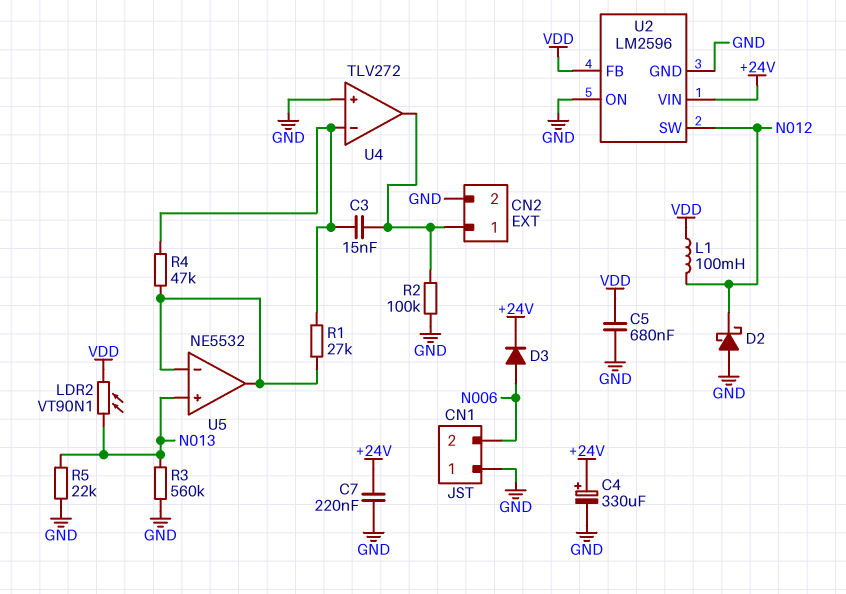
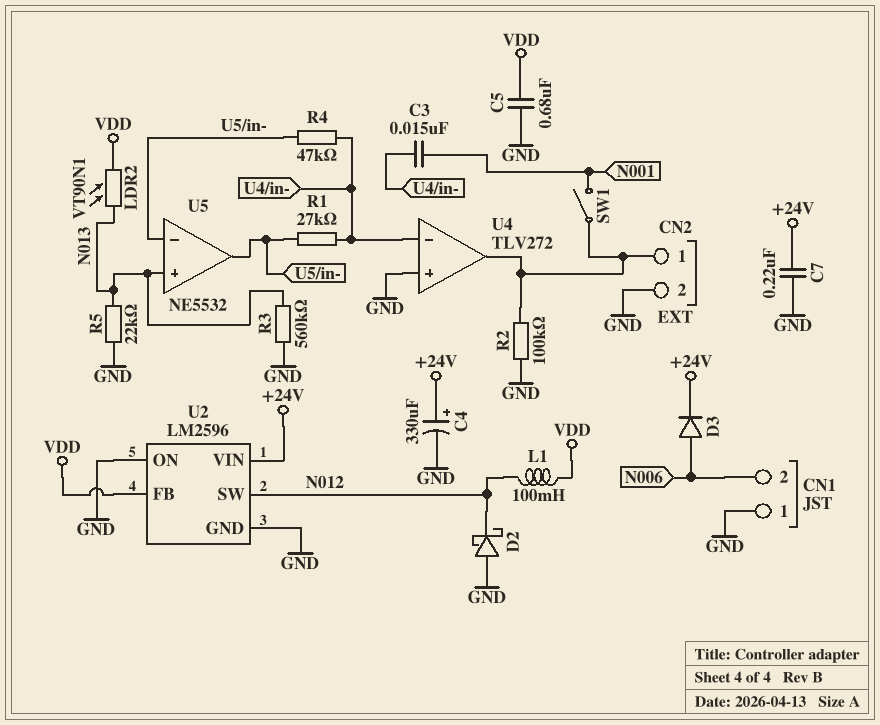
C3: 15nF (CN2/1, U4/in-) -> 15nF (N001, U4/in-)
SW1: none -> switch (CN2/1, N001)

